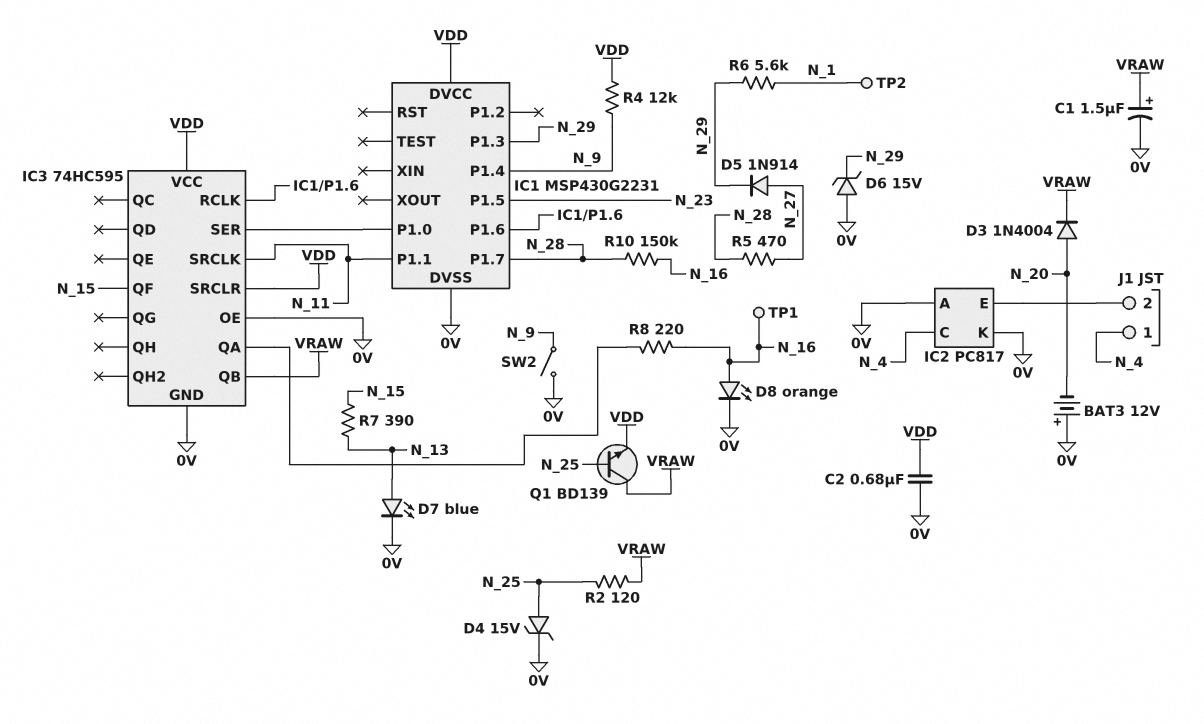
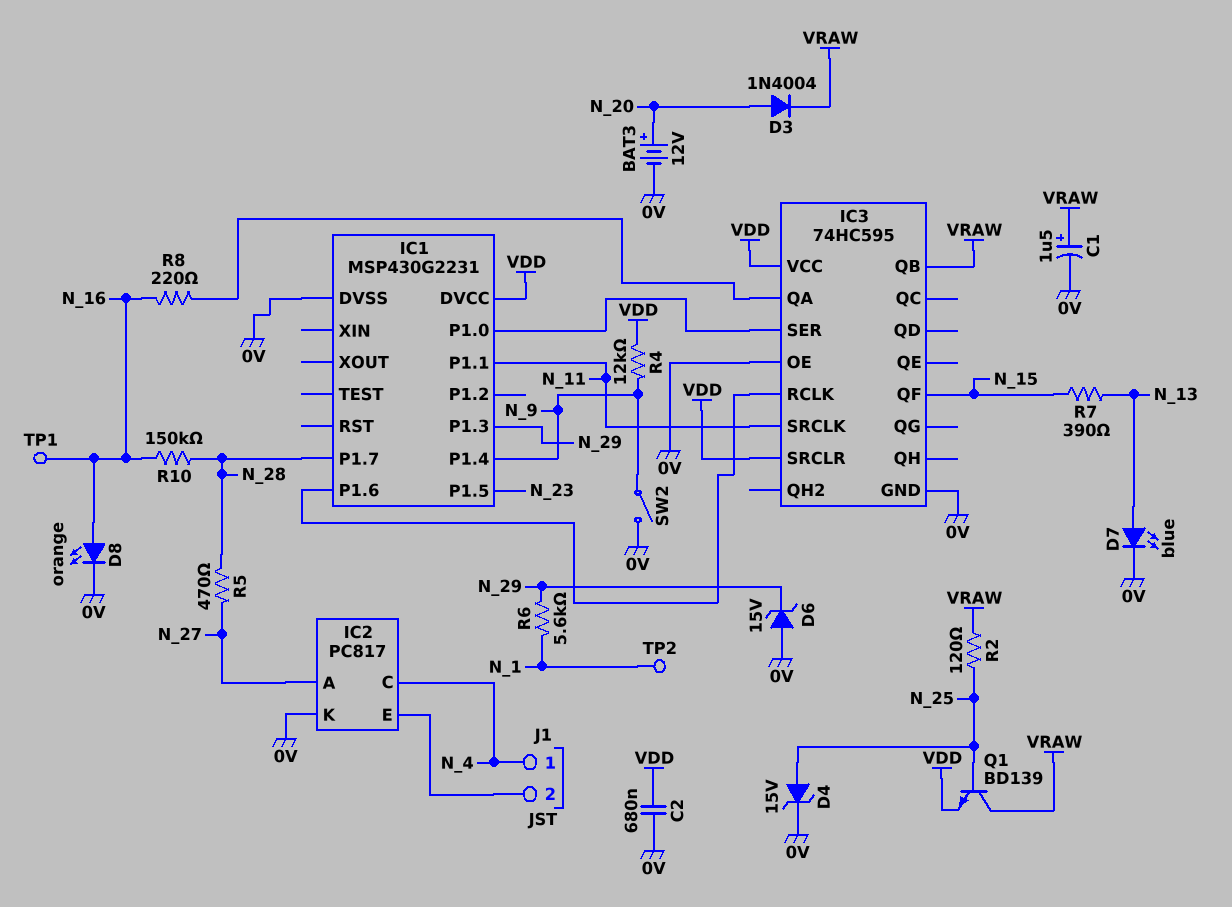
BAT3: 12V (plus 0V, minus N_20) -> 12V (plus N_20, minus 0V)
D5: diode 1N914 (A N_27, K N_29) -> none
IC2 pin A: 0V -> N_27

